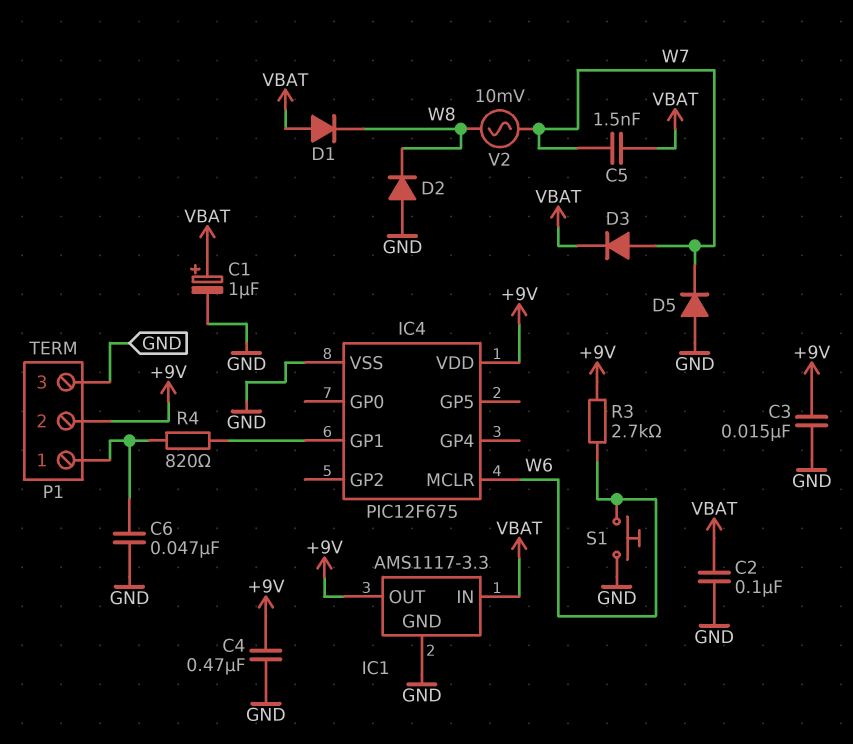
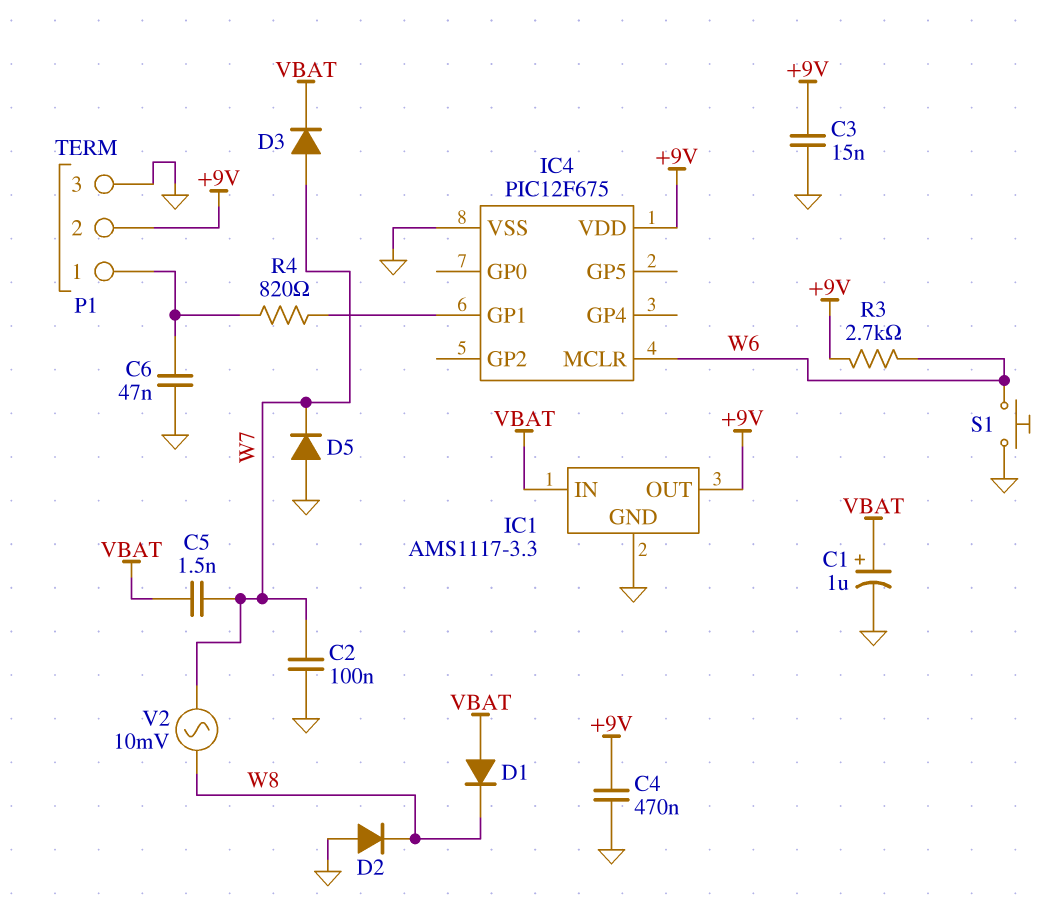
C2: 100nF (GND, VBAT) -> 100nF (GND, W7)

